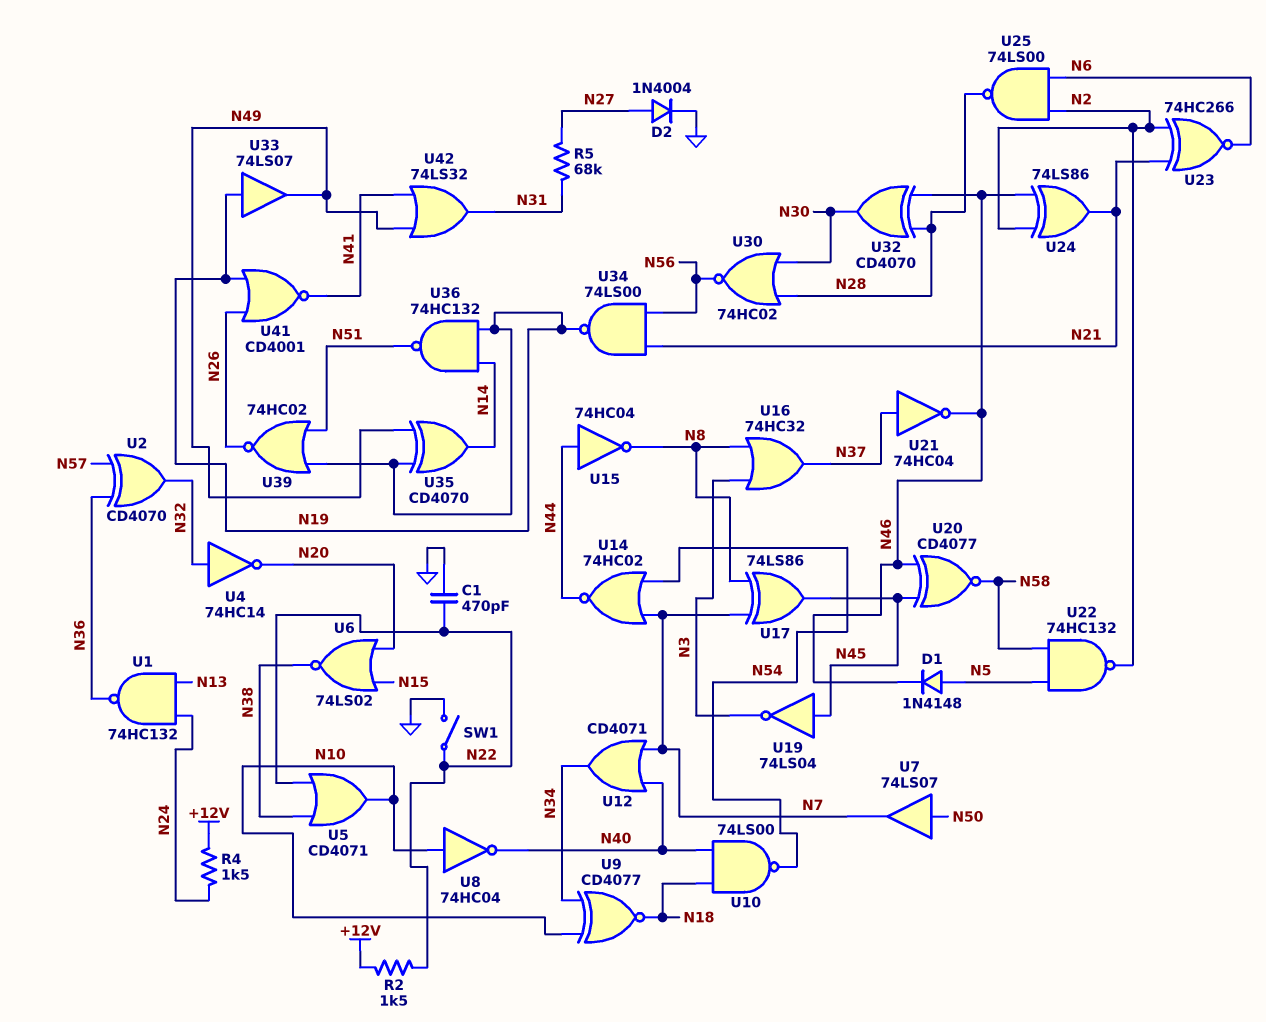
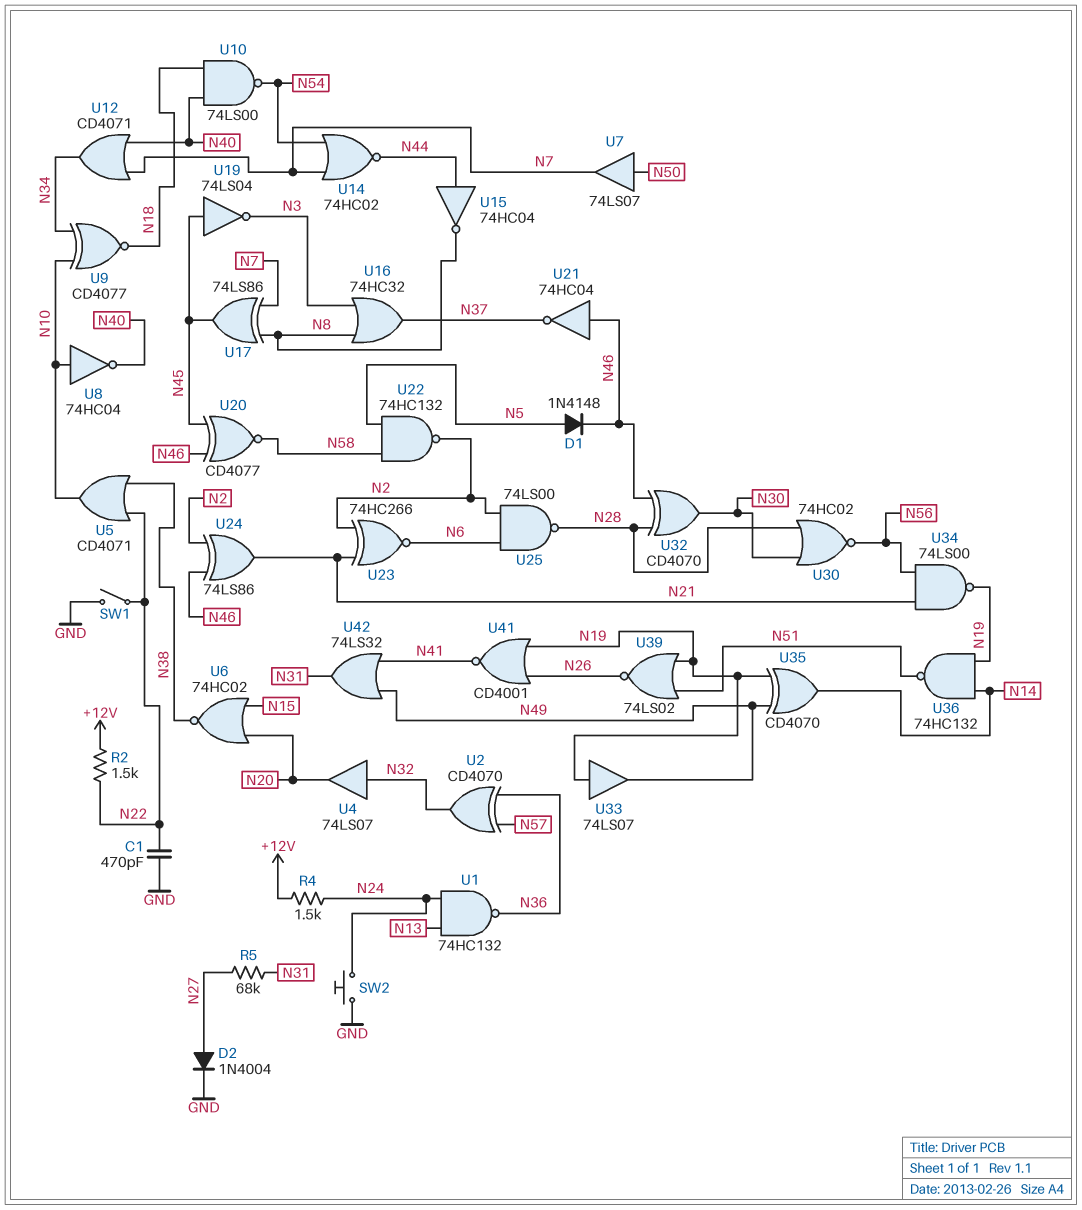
SW2: none -> button (GND, N24)
U4: NOT 74HC14 (in N32, out N20) -> buffer 74LS07 (in N32, out N20)
U6: NOR 74LS02 (in N15, in N20, out N38) -> NOR 74HC02 (in N15, in N20, out N38)
U21: NOT 74HC04 (in N37, out N46) -> NOT 74HC04 (in N46, out N37)
U39: NOR 74HC02 (in N19, in N51, out N26) -> NOR 74LS02 (in N19, in N51, out N26)

